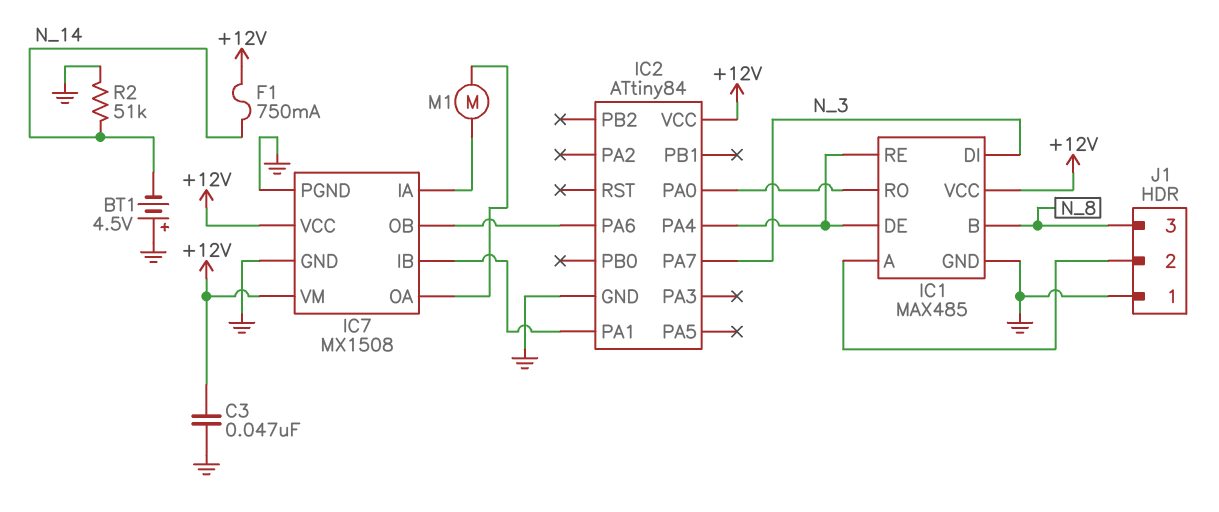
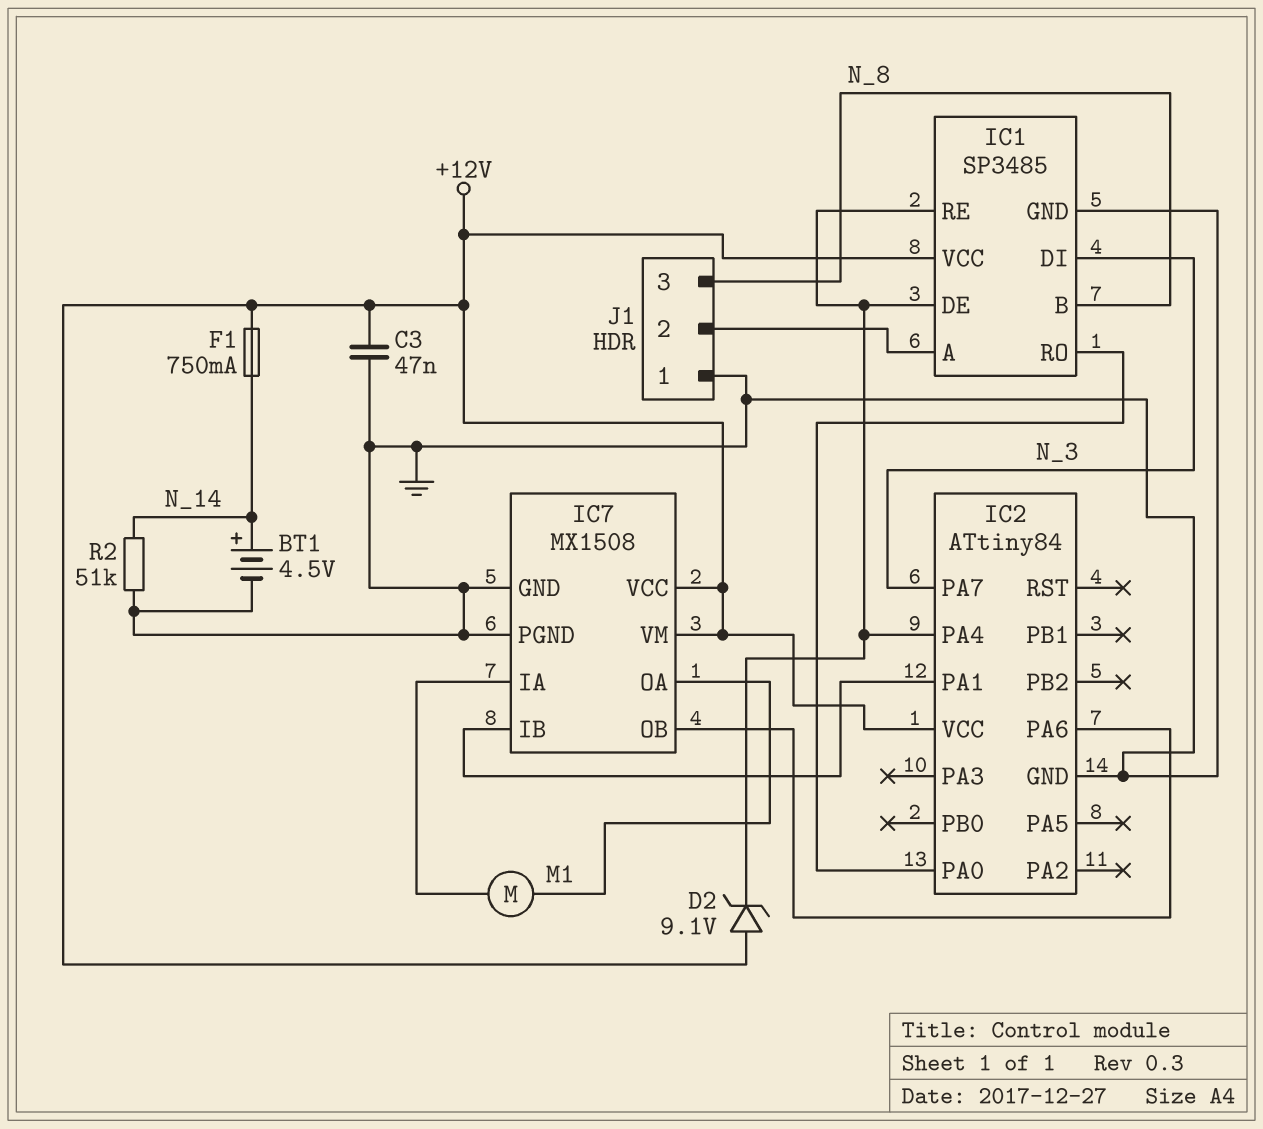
BT1: 4.5V (plus GND, minus N_14) -> 4.5V (plus N_14, minus GND)
D2: none -> zener 9.1V (A +12V, K IC1/DE)
IC1: MAX485 -> SP3485

